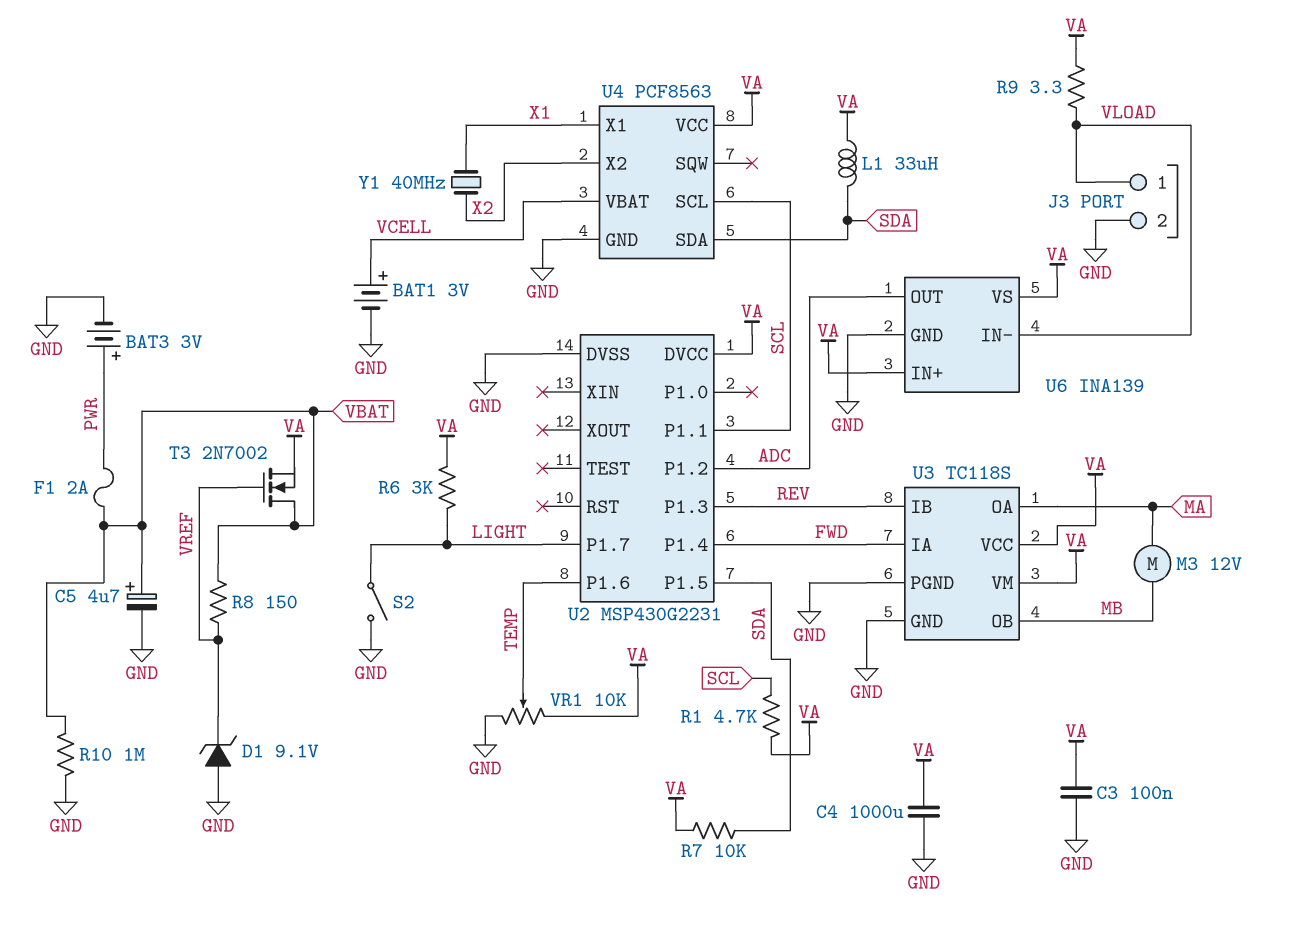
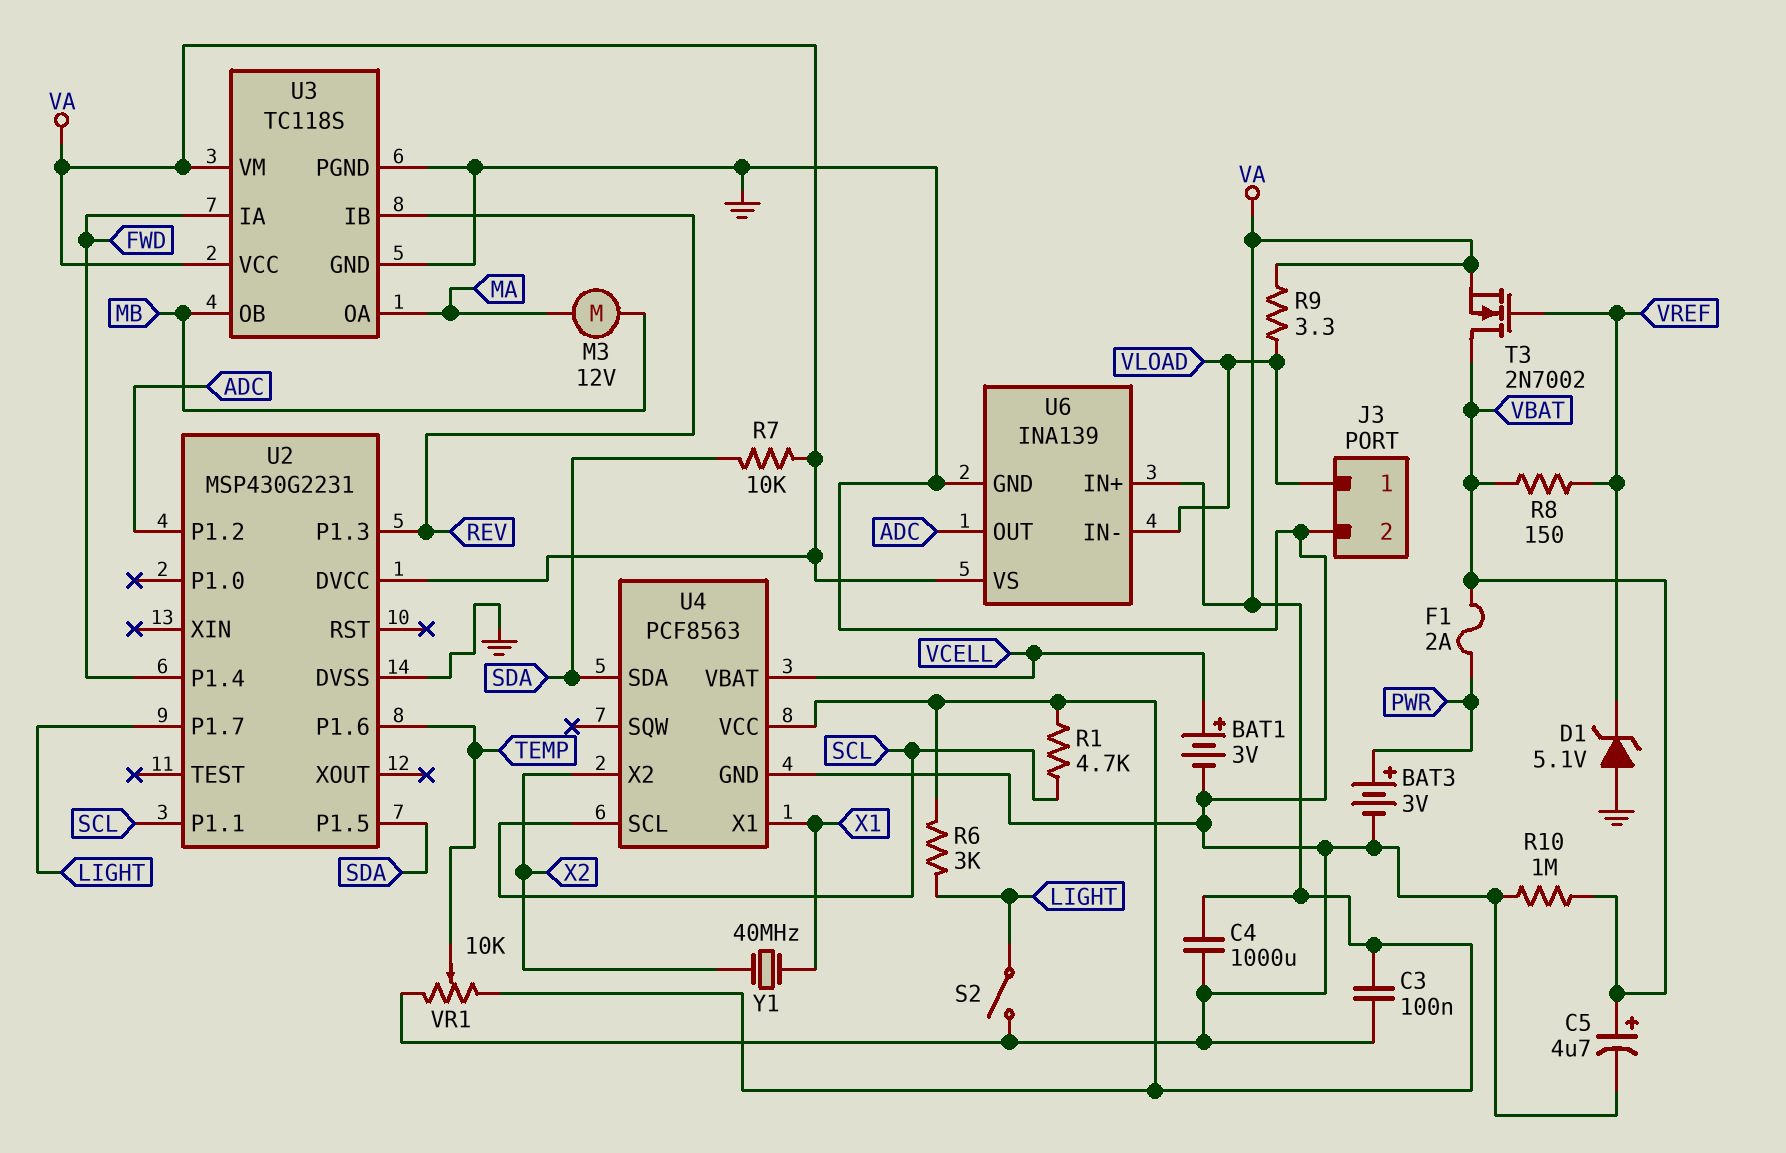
D1: zener 9.1V (A GND, K VREF) -> zener 5.1V (A GND, K VREF)
L1: 33uH (SDA, VA) -> none

